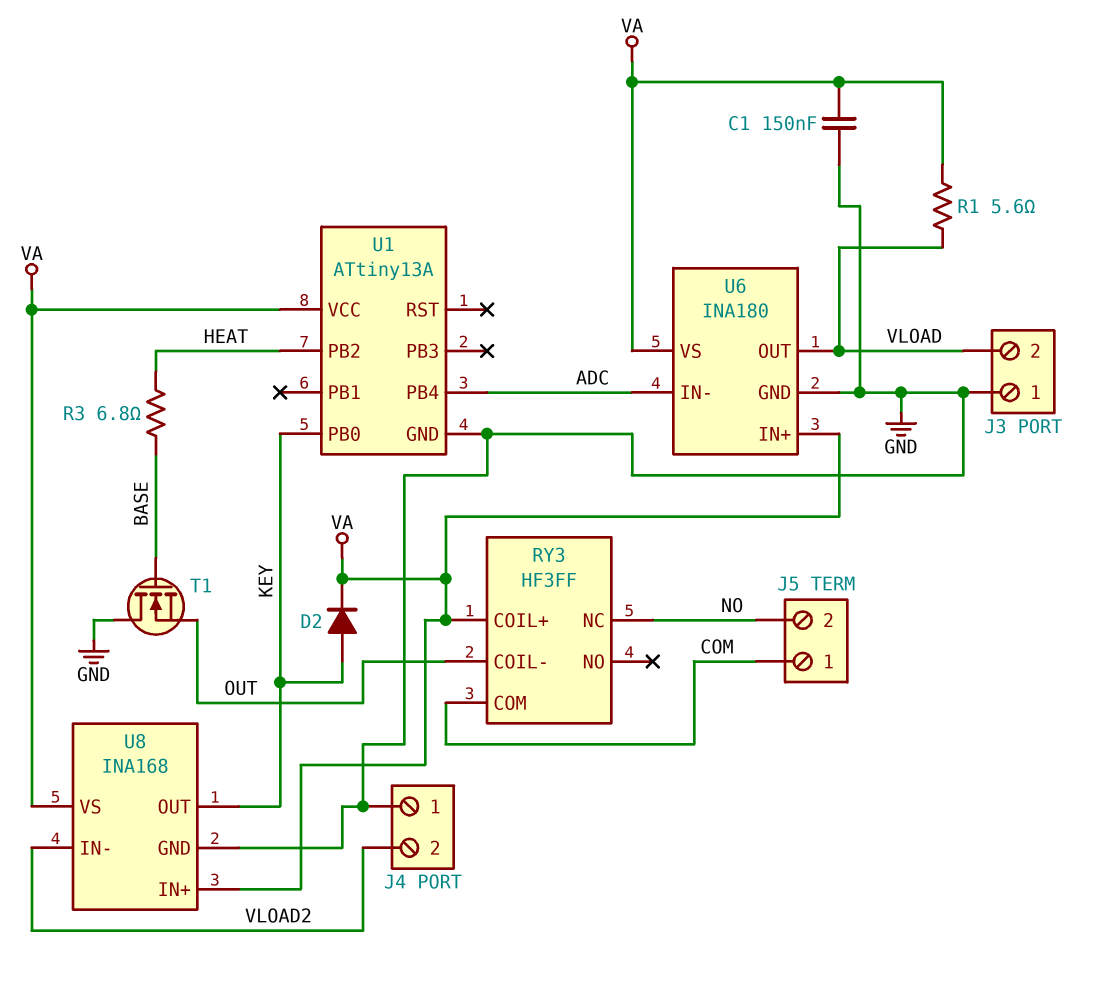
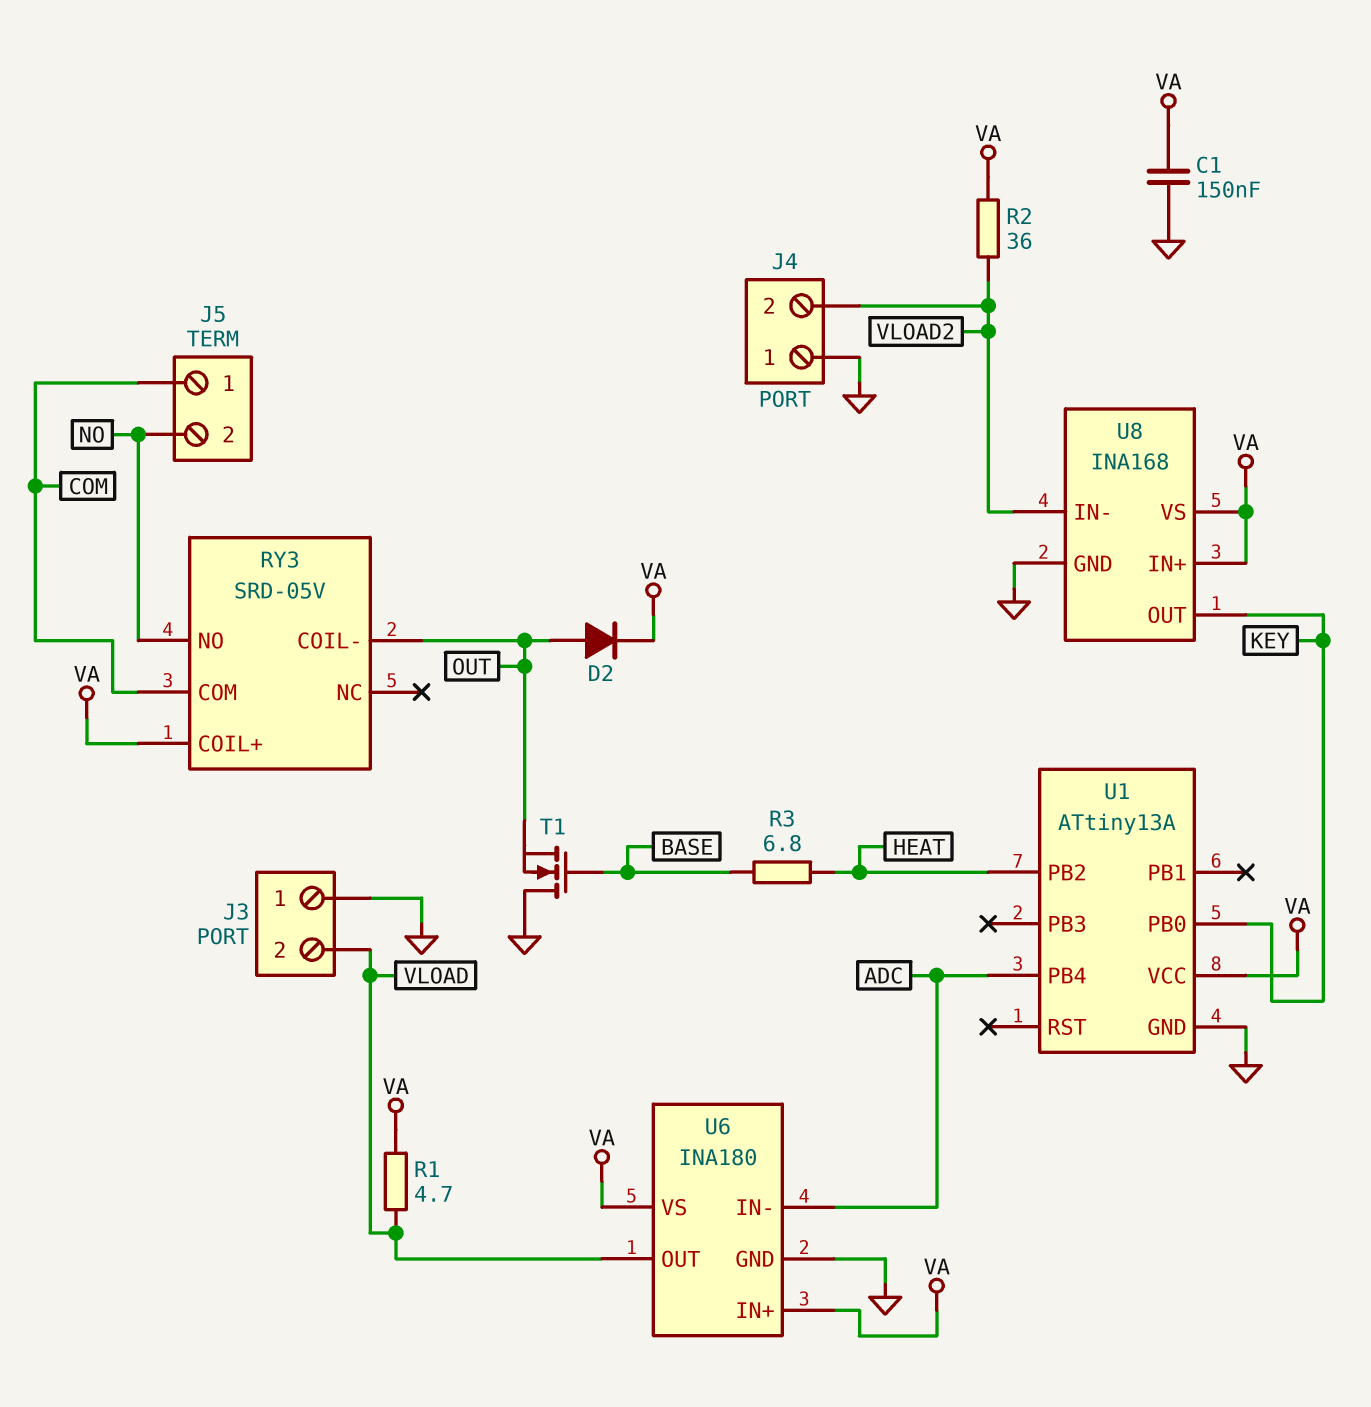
D2: diode (A KEY, K VA) -> diode (A OUT, K VA)
R1: 5.6 (VA, VLOAD) -> 4.7 (VA, VLOAD)
R2: none -> 36 (VA, VLOAD2)
RY3: HF3FF -> SRD-05V
RY3 pin NC: NO -> none
RY3 pin NO: none -> NO

